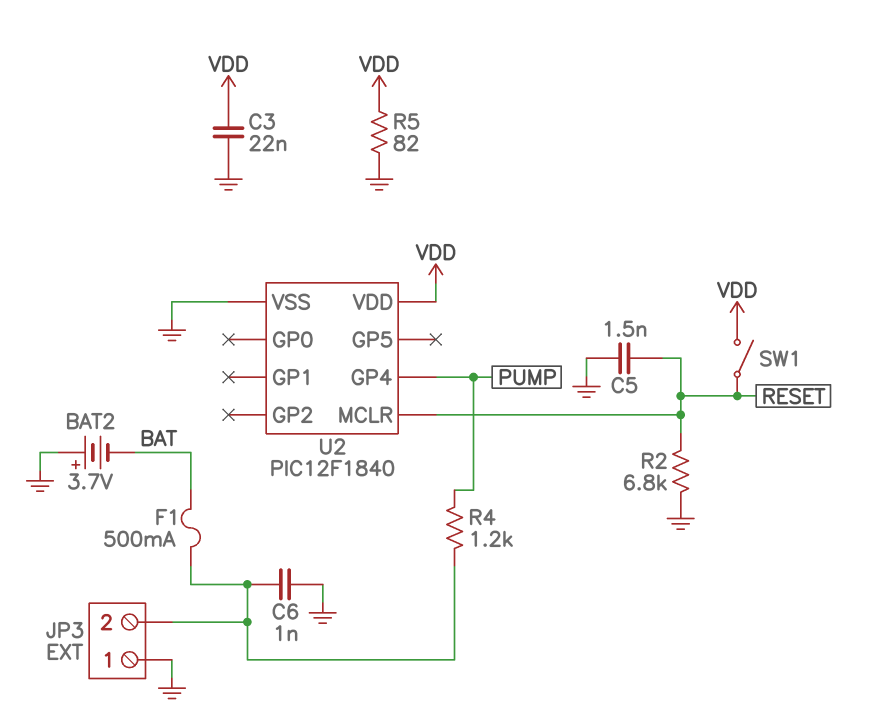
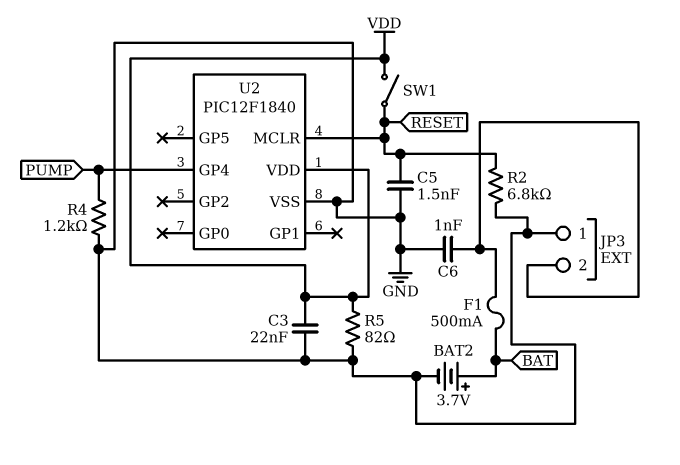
BAT2: 3.7V (plus GND, minus BAT) -> 3.7V (plus BAT, minus GND)
R4: 1.2k (JP3/2, PUMP) -> 1.2k (GND, PUMP)

